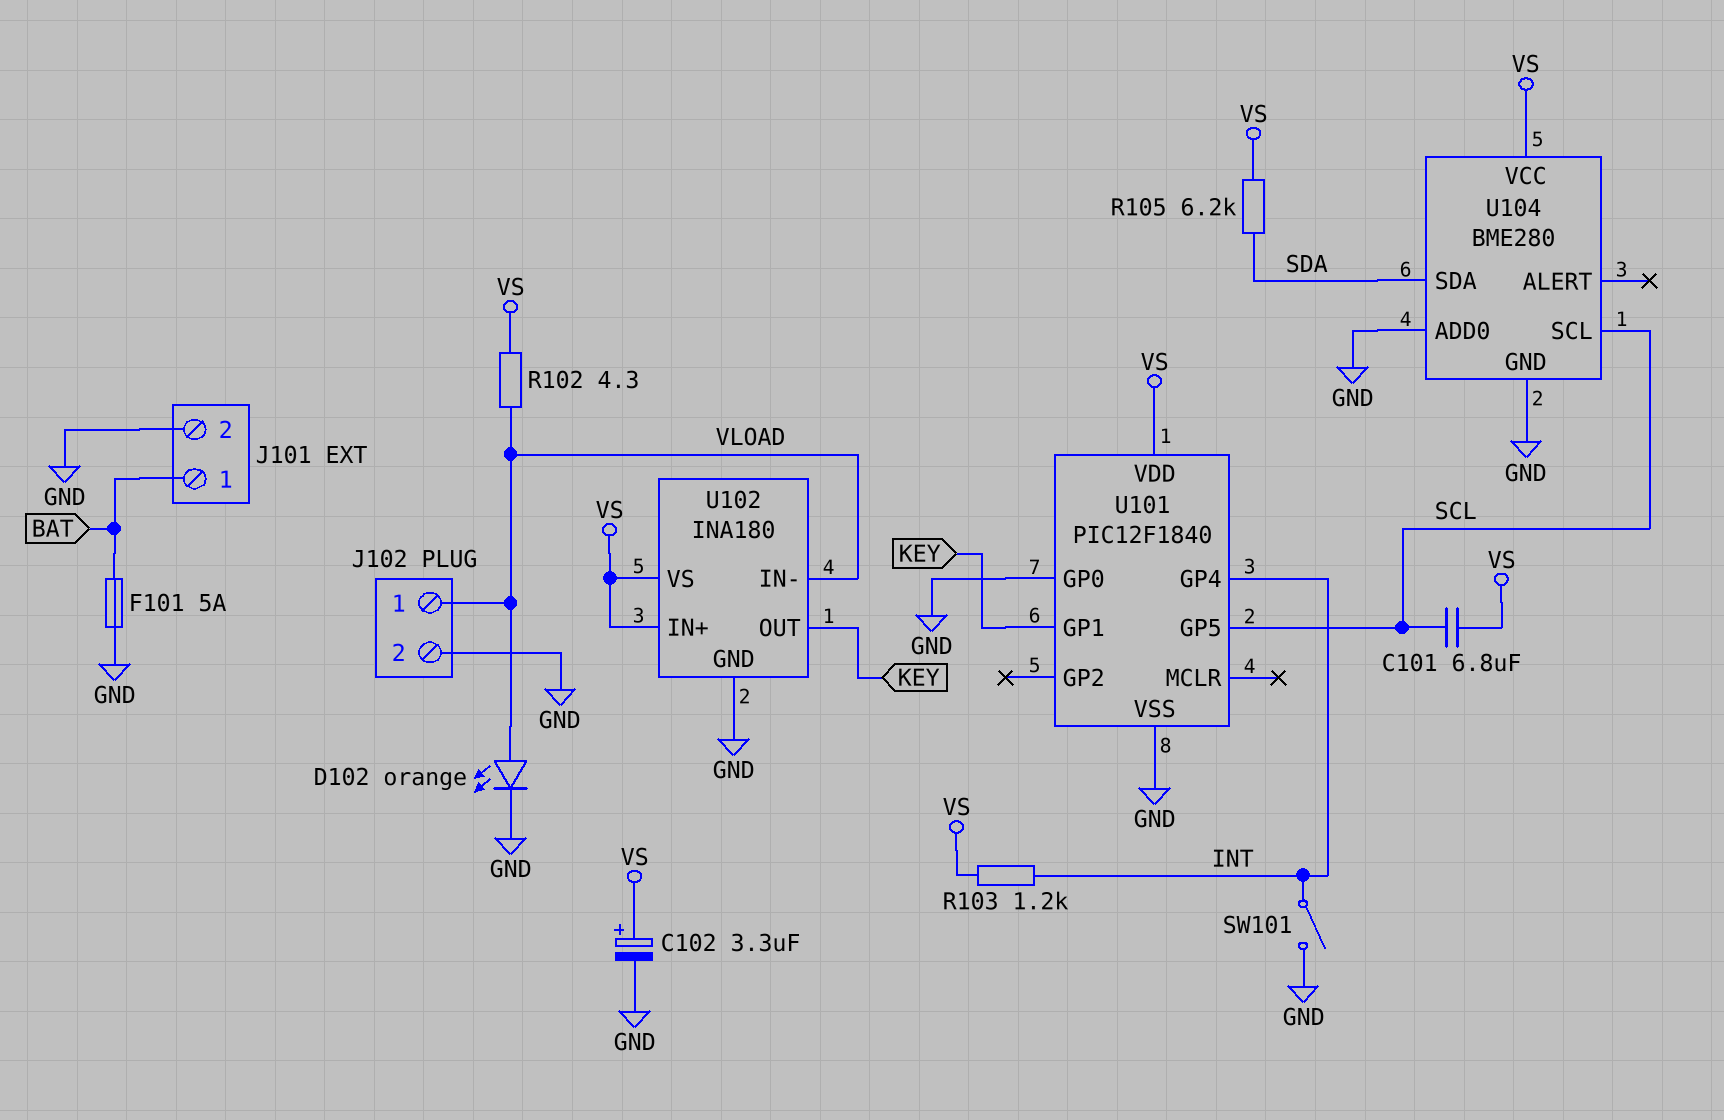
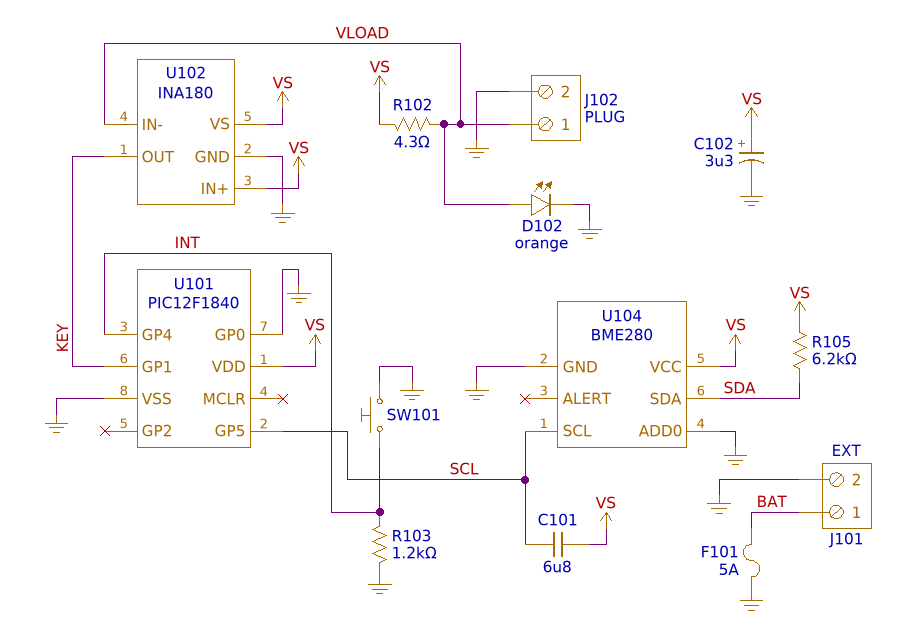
R103: 1.2k (INT, VS) -> 1.2k (GND, INT)
SW101: switch (GND, INT) -> button (GND, INT)

